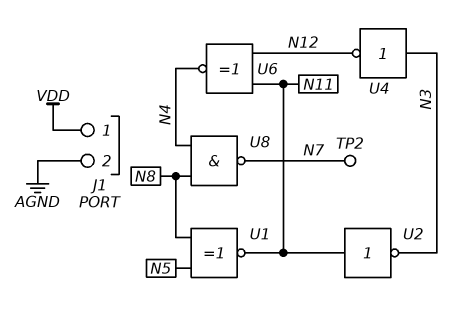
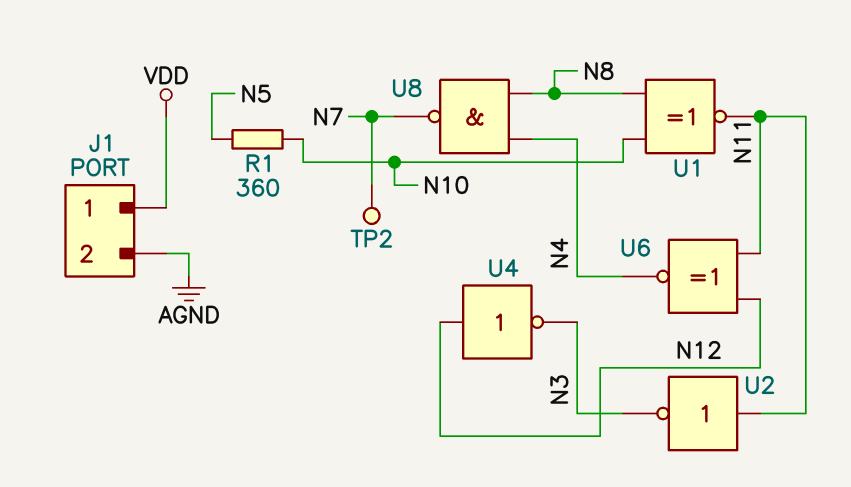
R1: none -> 360 (N5, N10)
U1: XNOR (in N5, in N8, out N11) -> XNOR (in N8, in N10, out N11)
U4: NOT (in N3, out N12) -> NOT (in N12, out N3)

